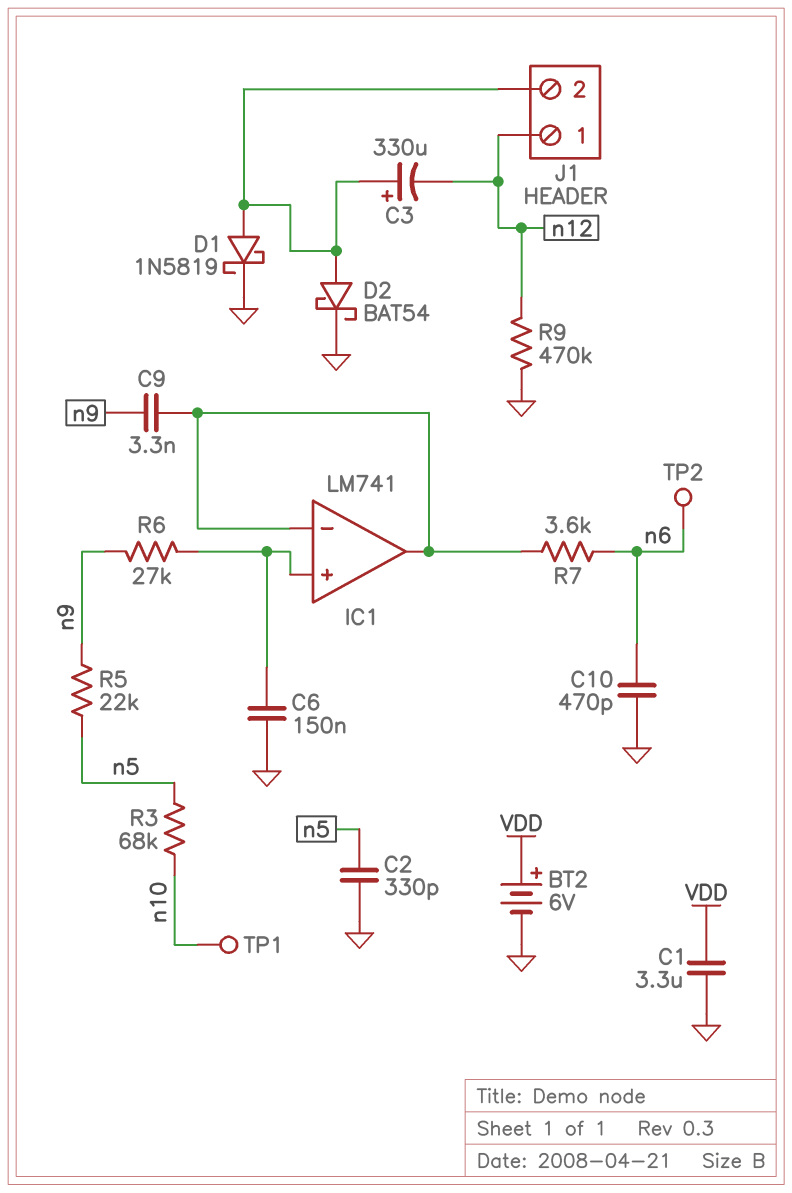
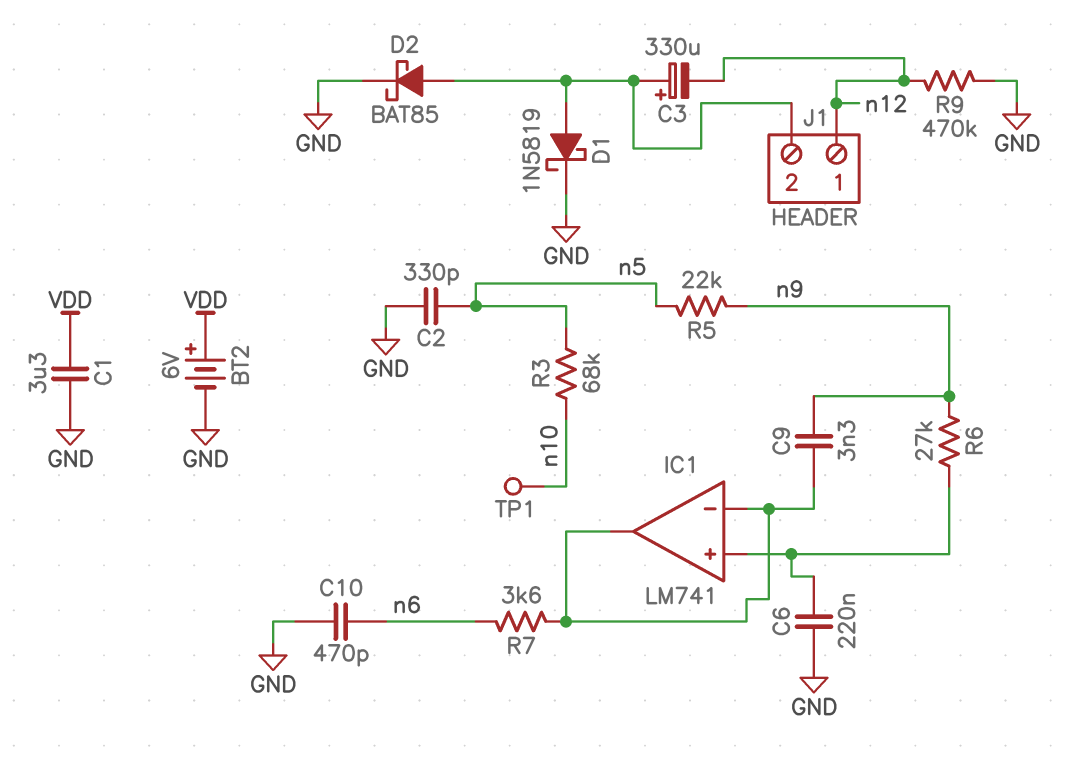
C6: 150nF (GND, IC1/in+) -> 220nF (GND, IC1/in+)
D2: schottky BAT54 (A J1/2, K GND) -> schottky BAT85 (A J1/2, K GND)
TP2: test point (n6) -> none

